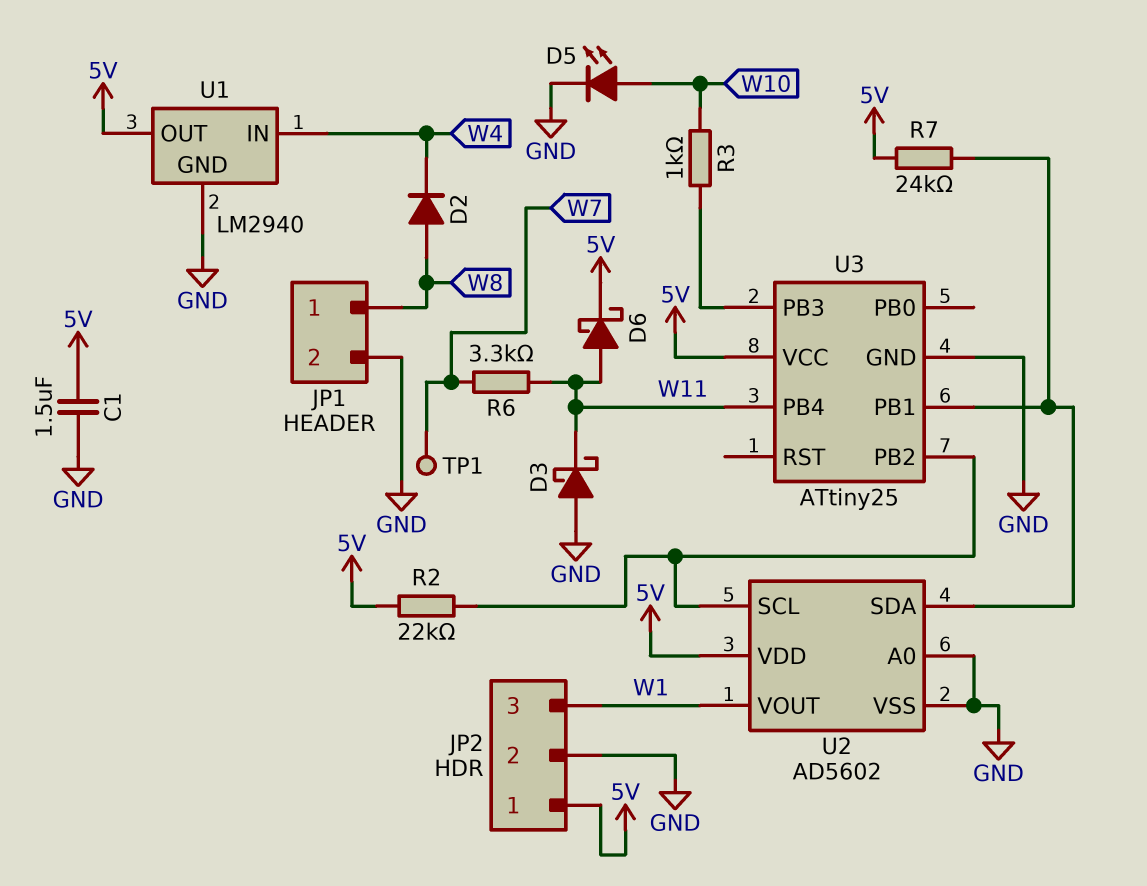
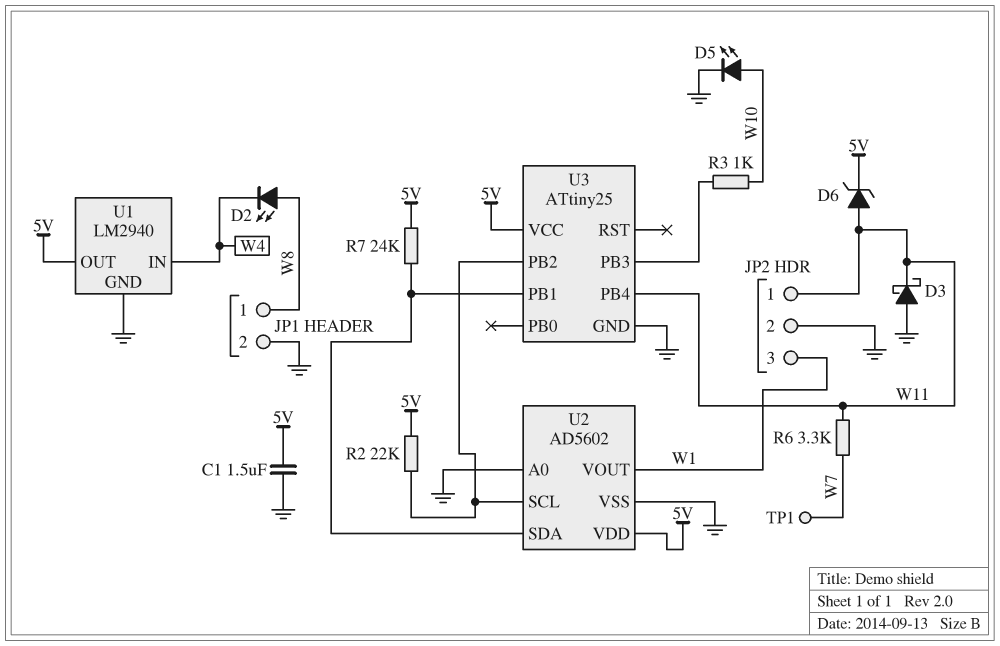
D2: diode (A W8, K W4) -> LED (A W8, K W4)
D6: schottky (A W11, K 5V) -> zener (A W11, K 5V)
JP2 pin 1: 5V -> W11

